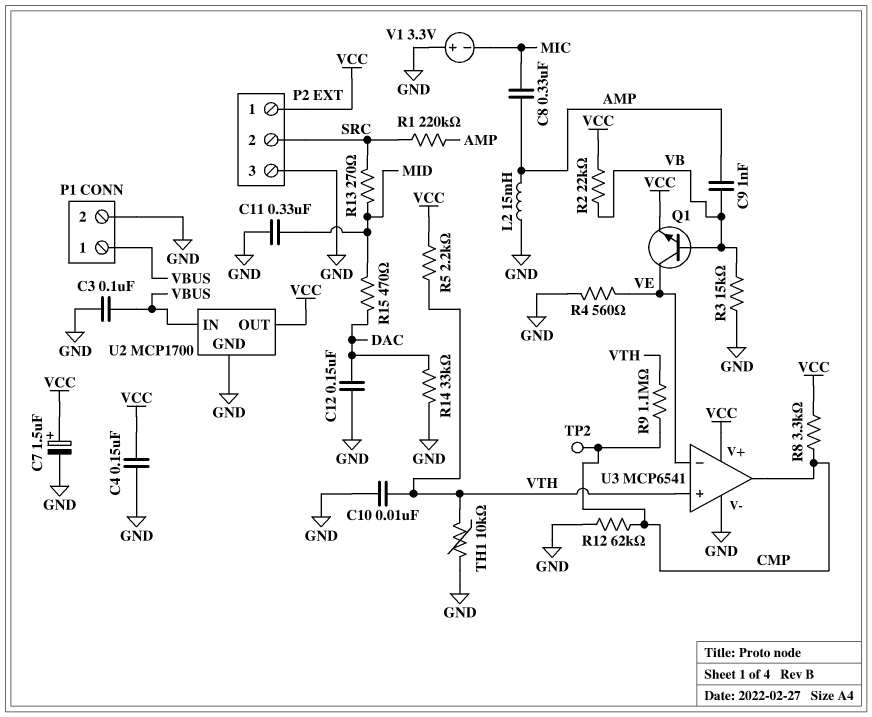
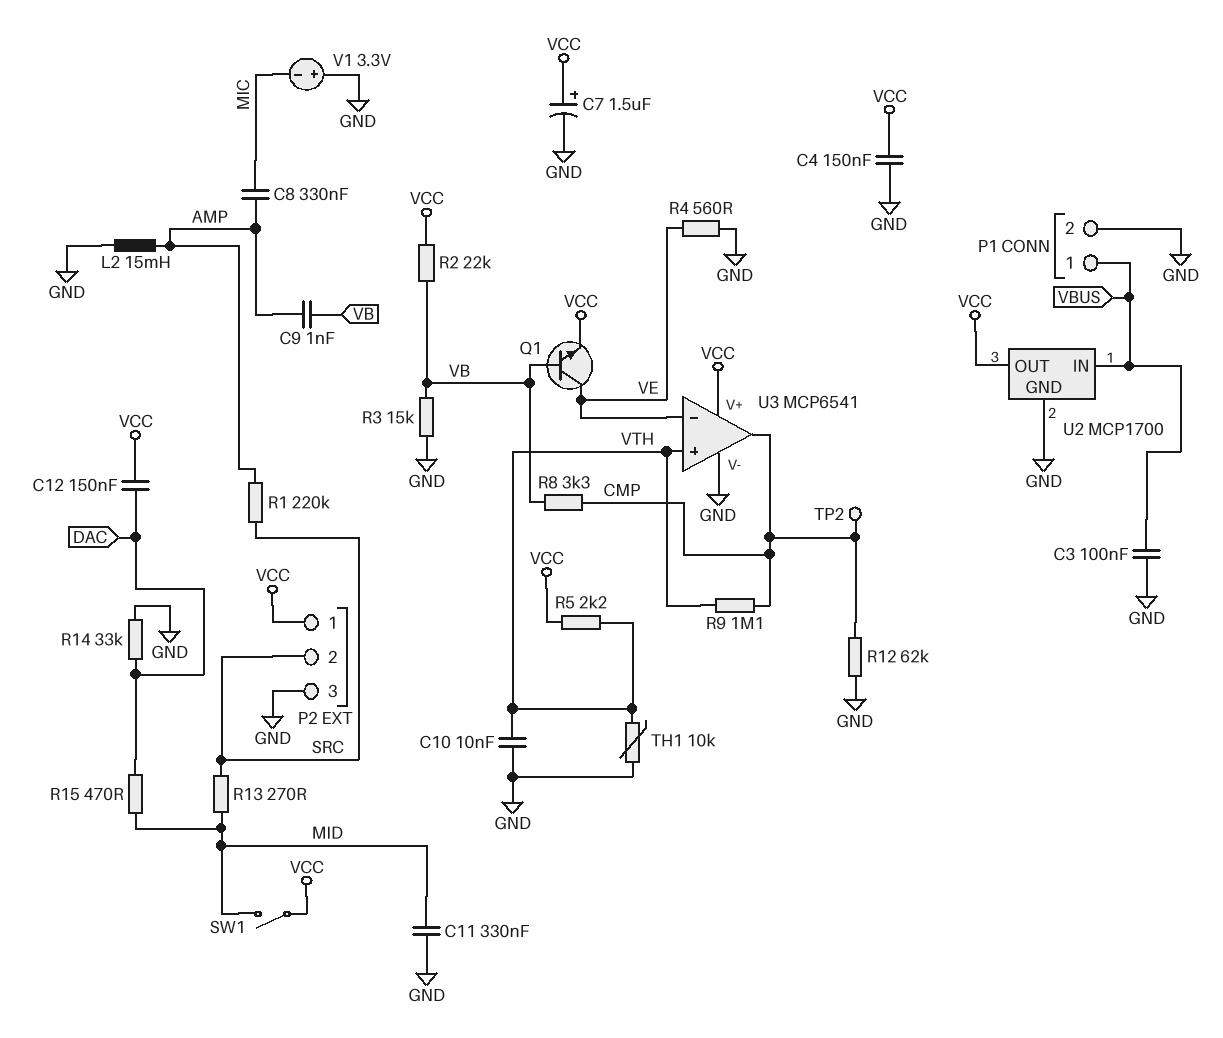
C12: 150nF (DAC, GND) -> 150nF (DAC, VCC)
R8: 3.3k (CMP, VCC) -> 3.3k (CMP, VB)
SW1: none -> switch (MID, VCC)

